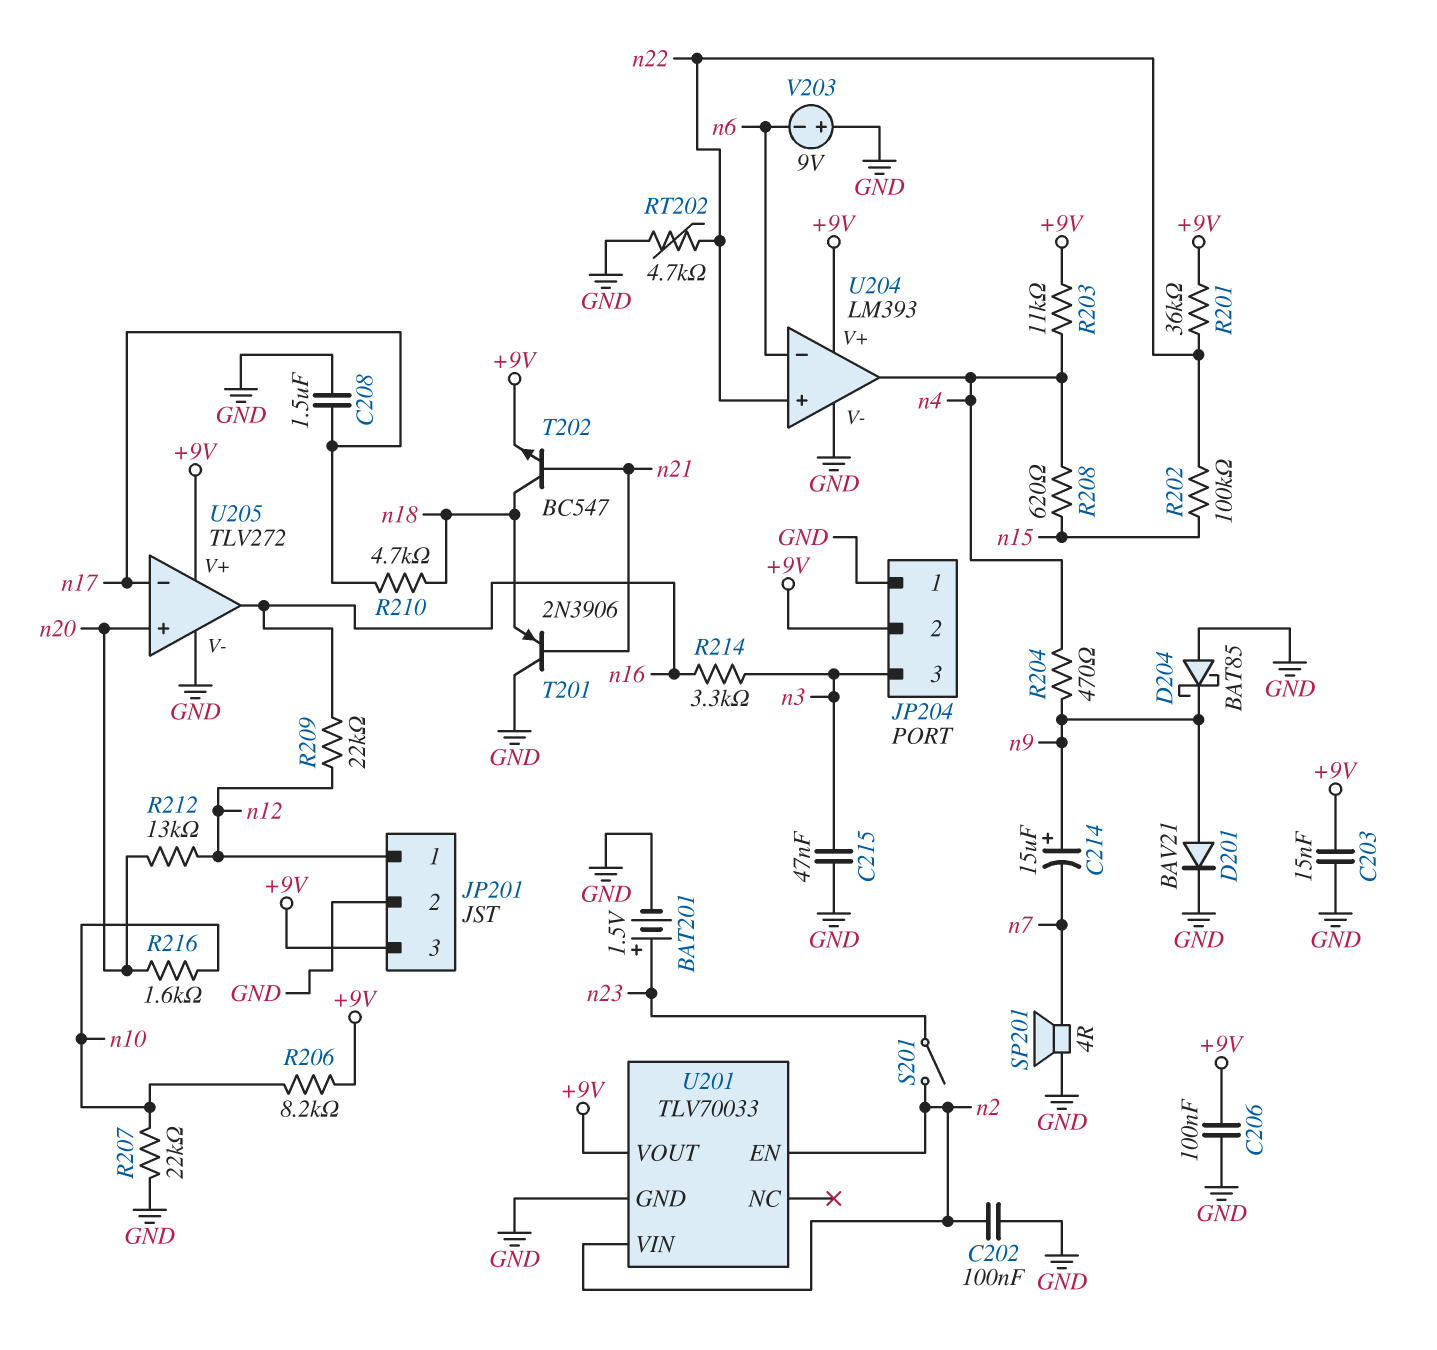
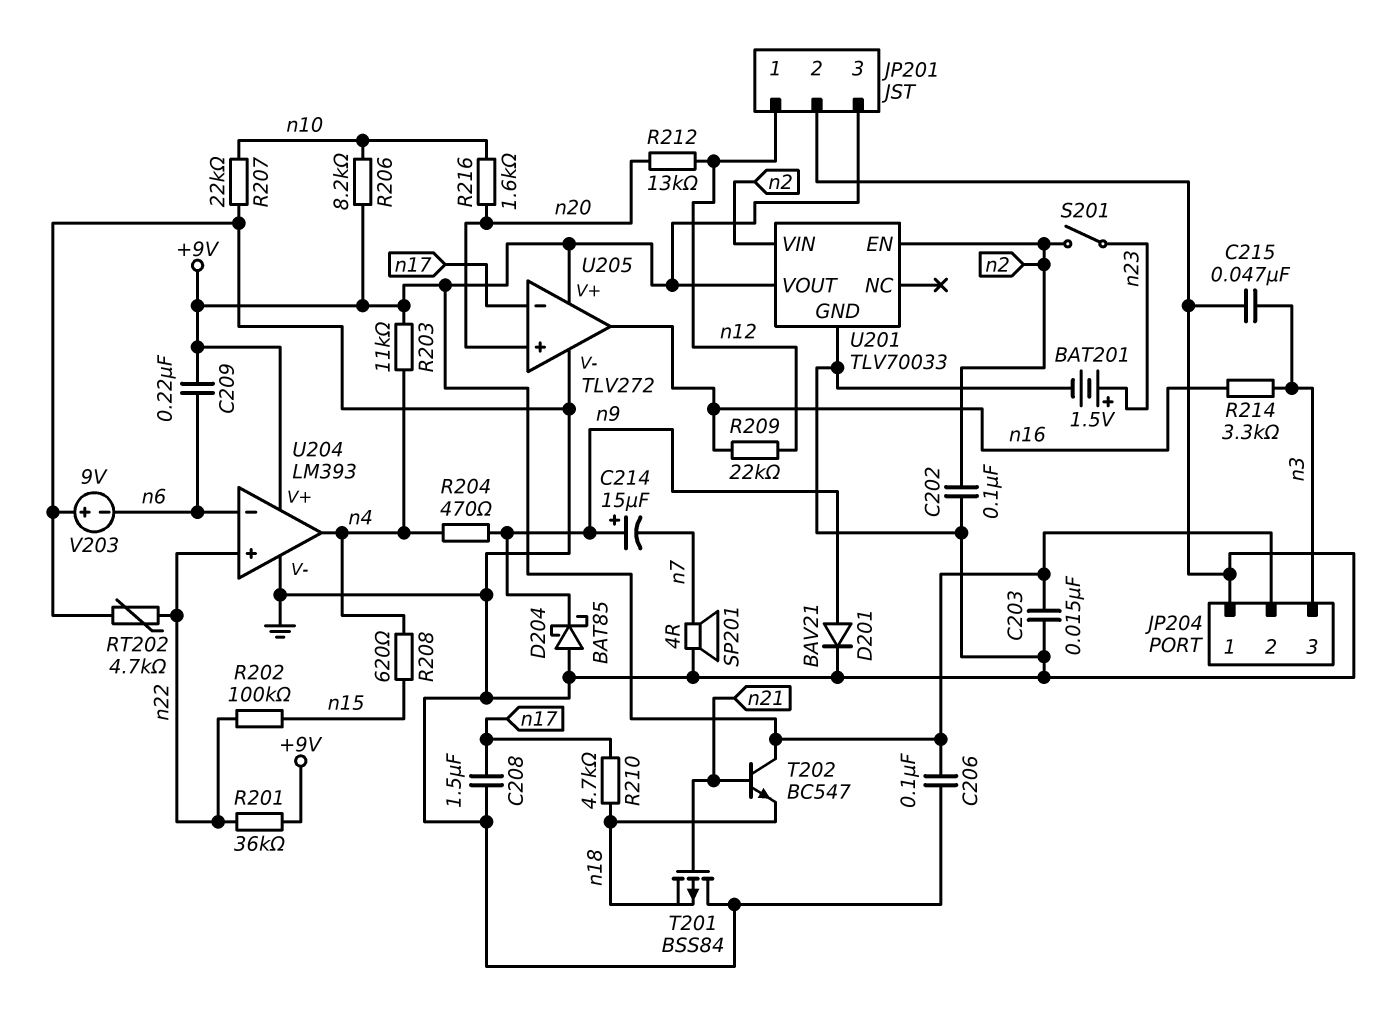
C209: none -> 220nF (+9V, n6)
T201: PNP 2N3906 (B n21, C GND, E n18) -> PMOS BSS84 (G n21, D GND, S n18)
T202: NPN BC547 (B n21, C n18, E +9V) -> NPN BC547 (B n21, C +9V, E n18)

